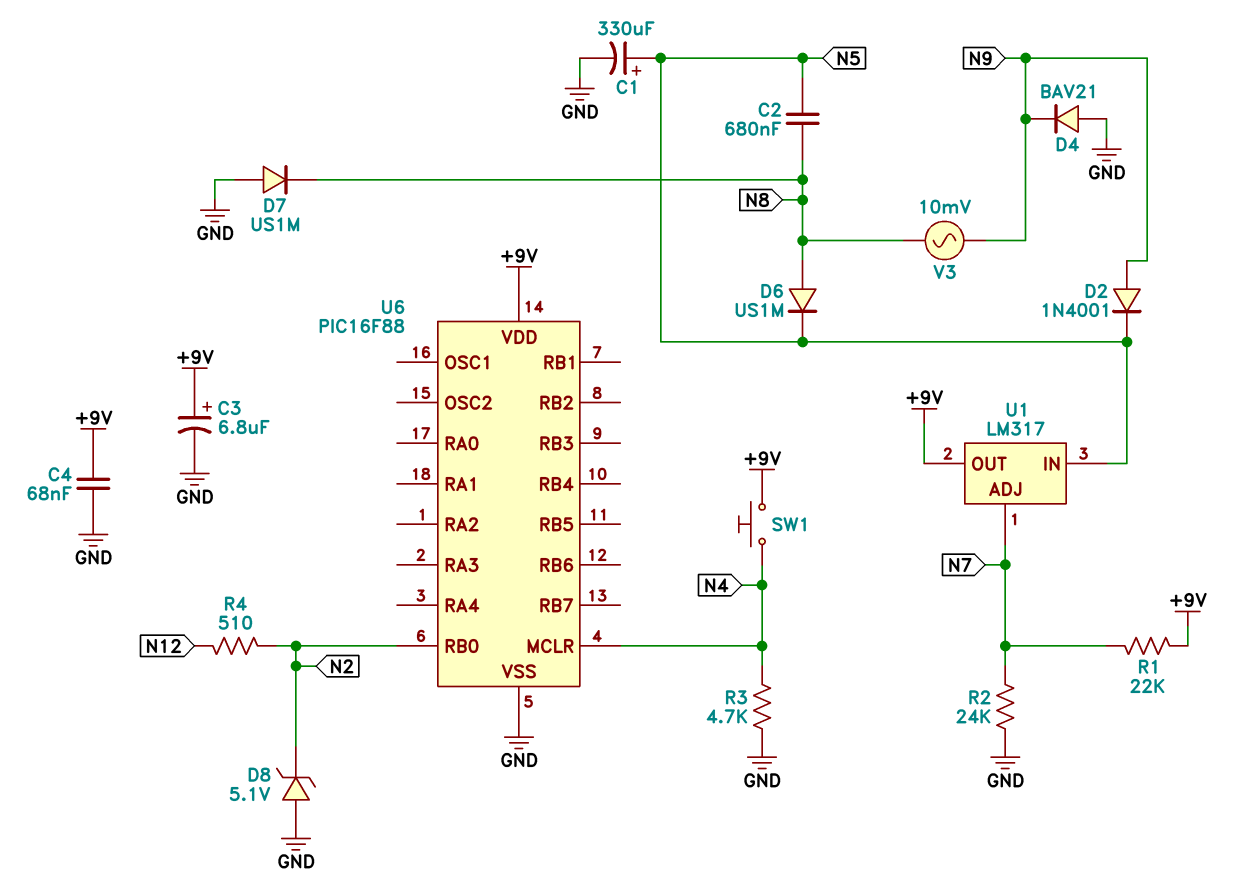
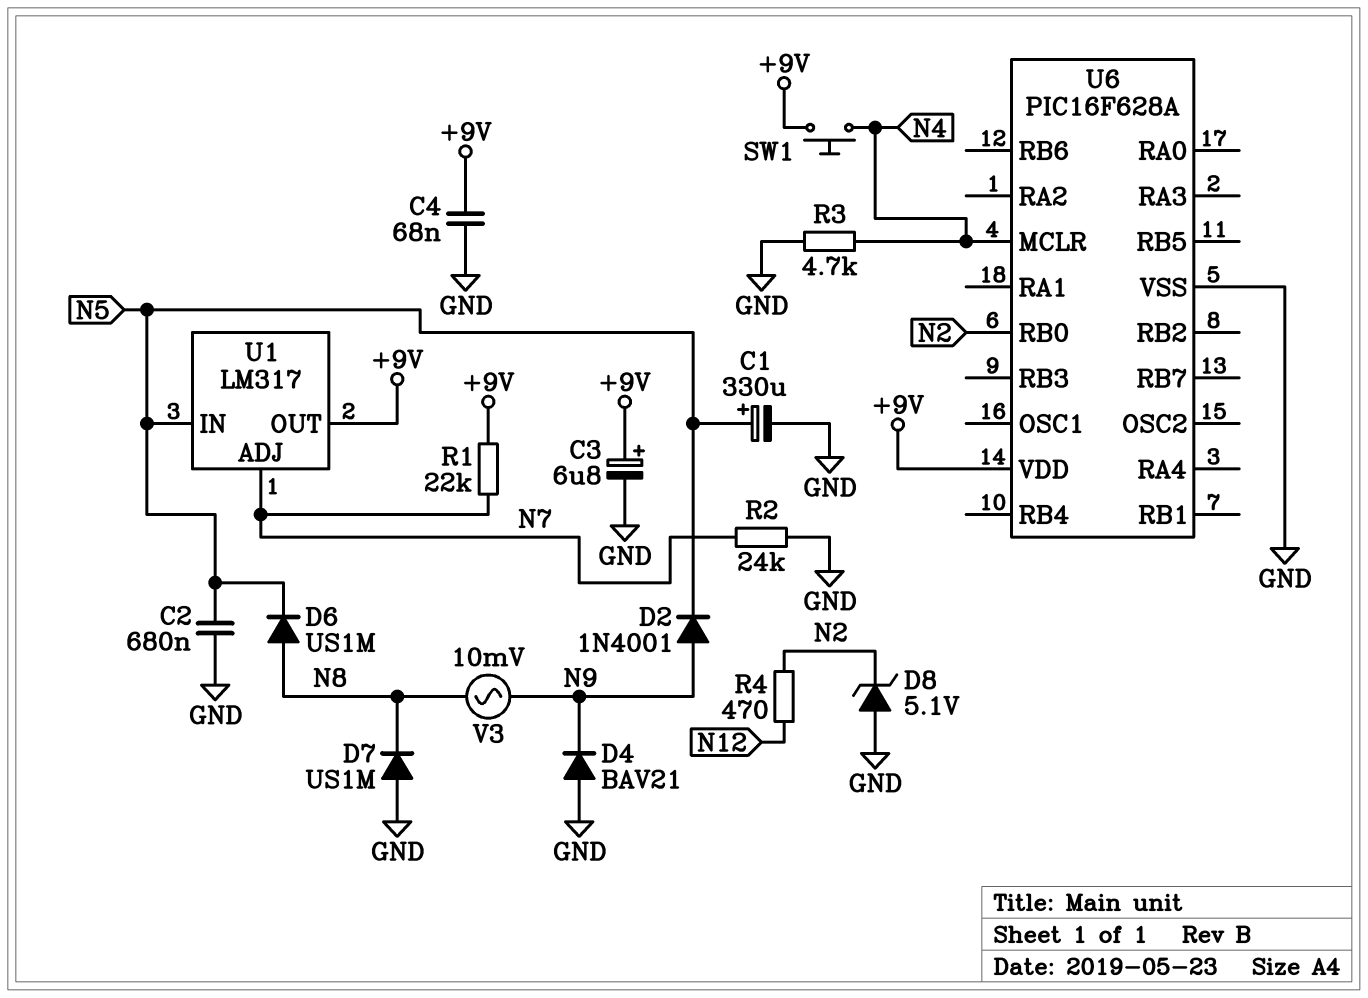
C2: 680nF (N5, N8) -> 680nF (GND, N5)
R4: 510 (N2, N12) -> 470 (N2, N12)
U6: PIC16F88 -> PIC16F628A

